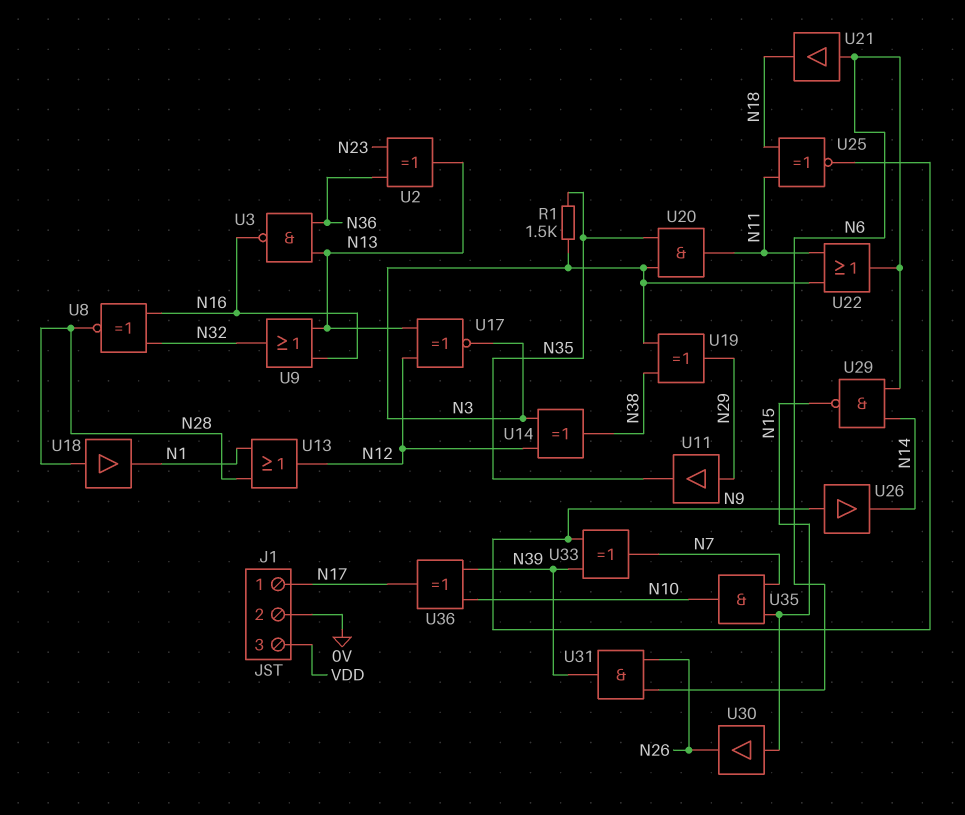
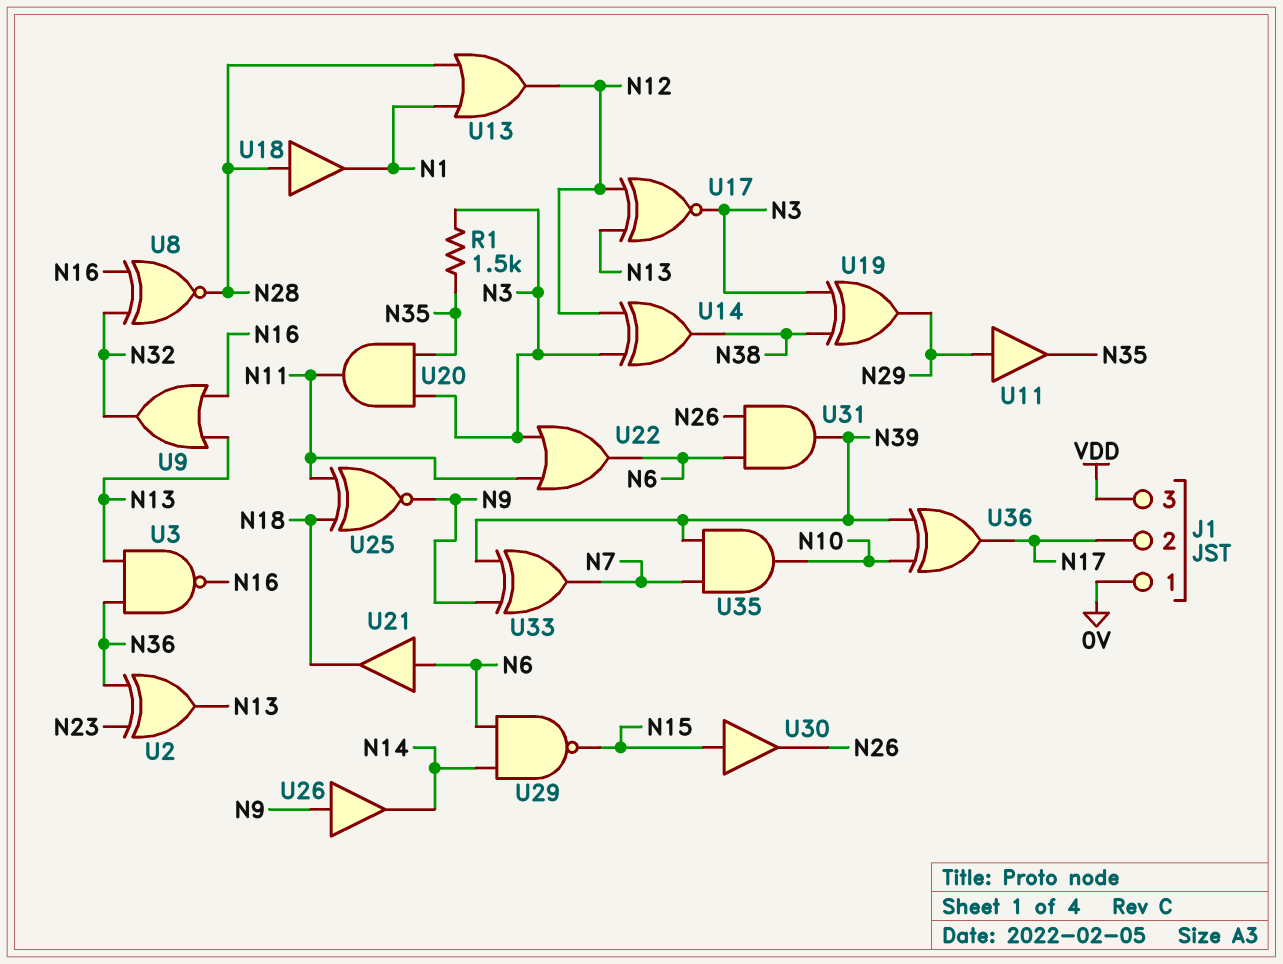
J1 pin 1: N17 -> 0V
J1 pin 2: 0V -> N17
U35: AND (in N7, in N15, out N10) -> AND (in N7, in N39, out N10)

